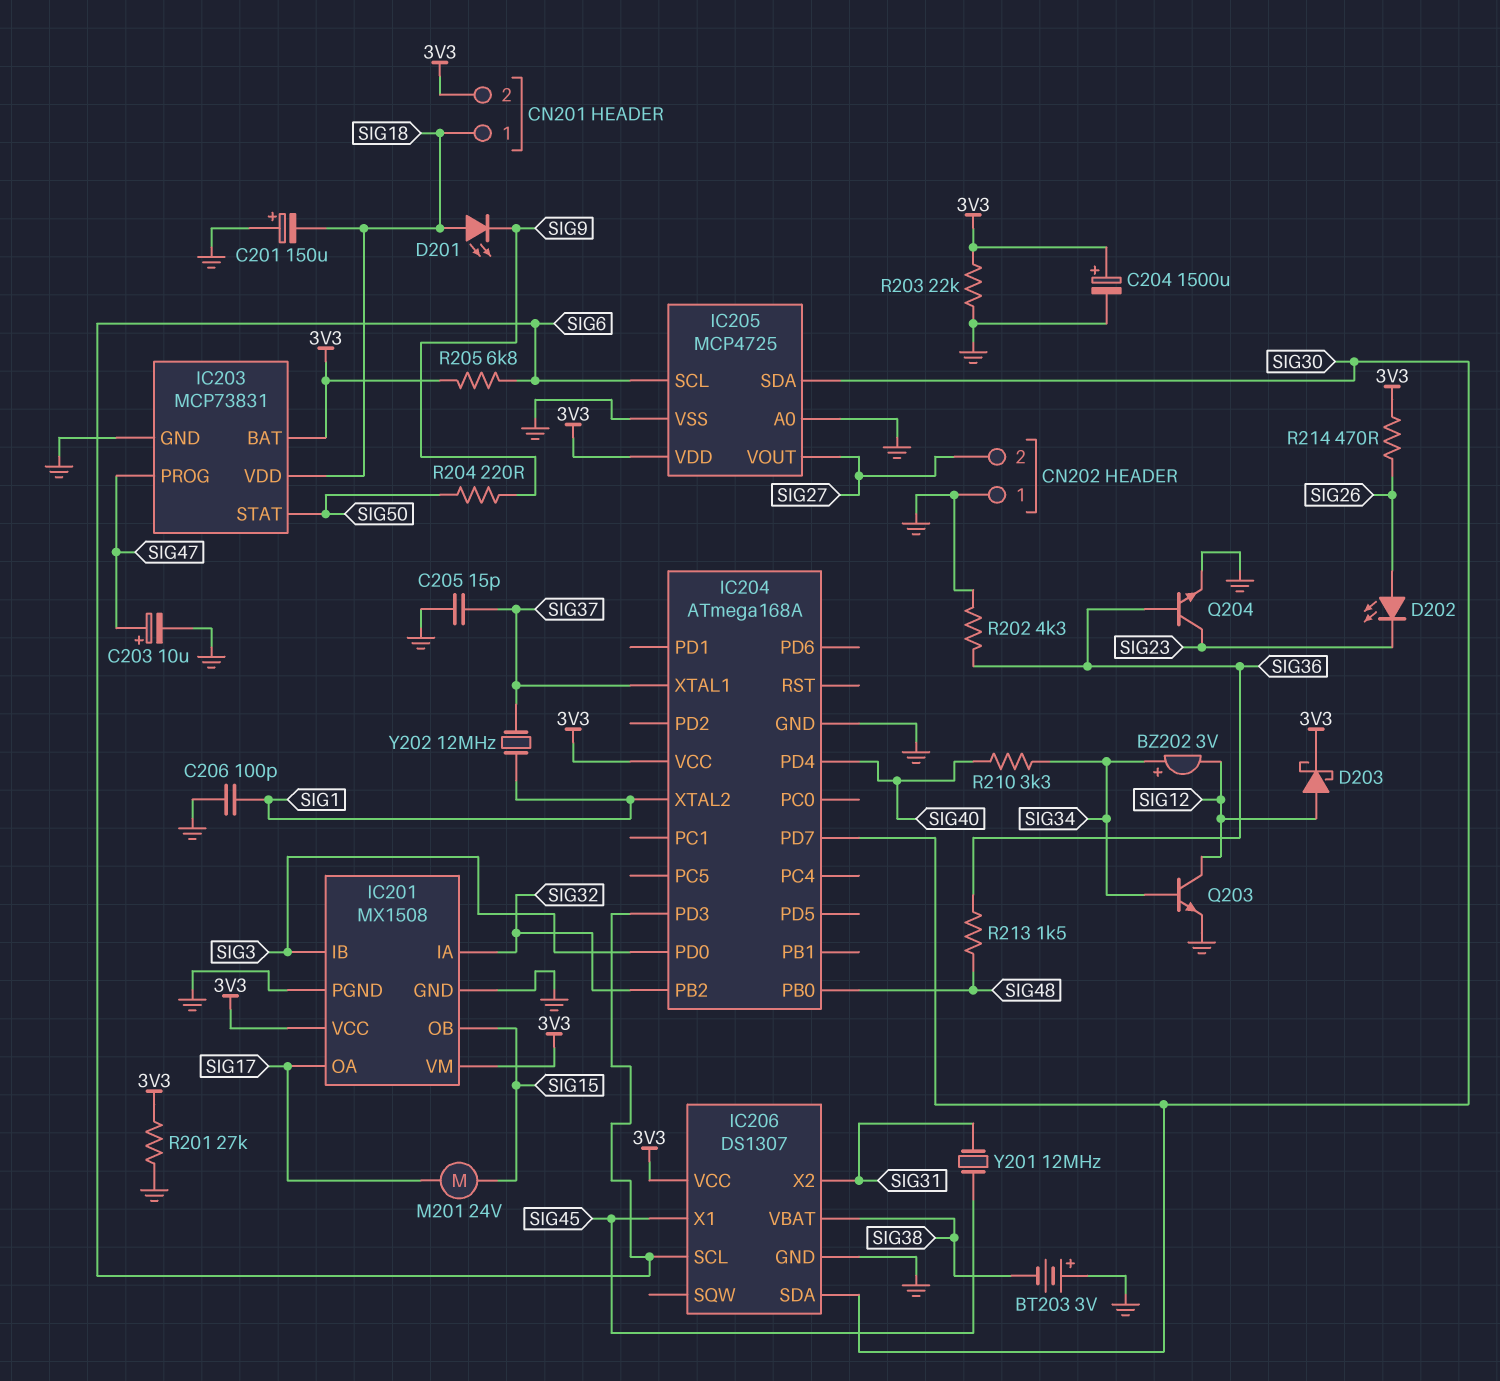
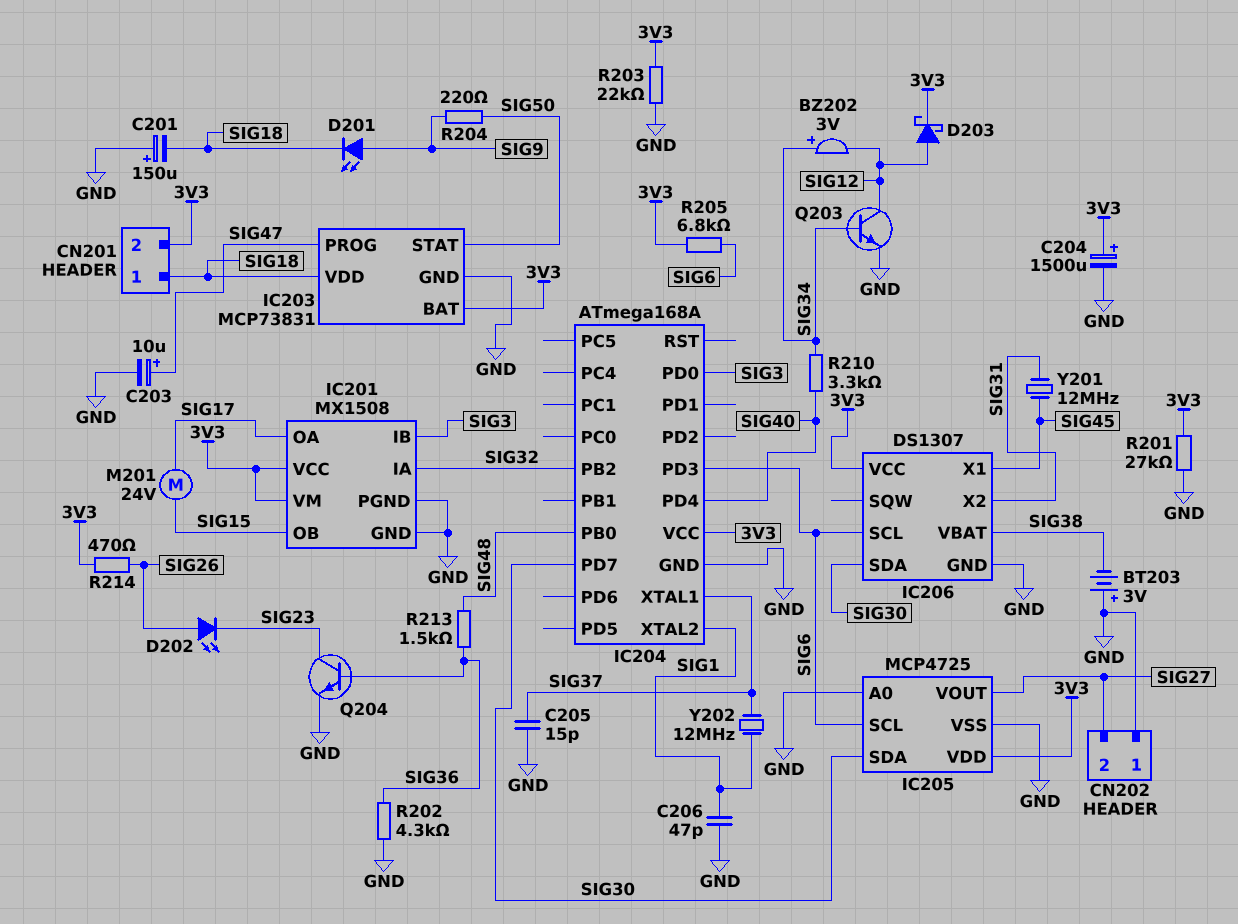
C206: 100pF (GND, SIG1) -> 47pF (GND, SIG1)
D201: LED (A SIG18, K SIG9) -> LED (A SIG9, K SIG18)

